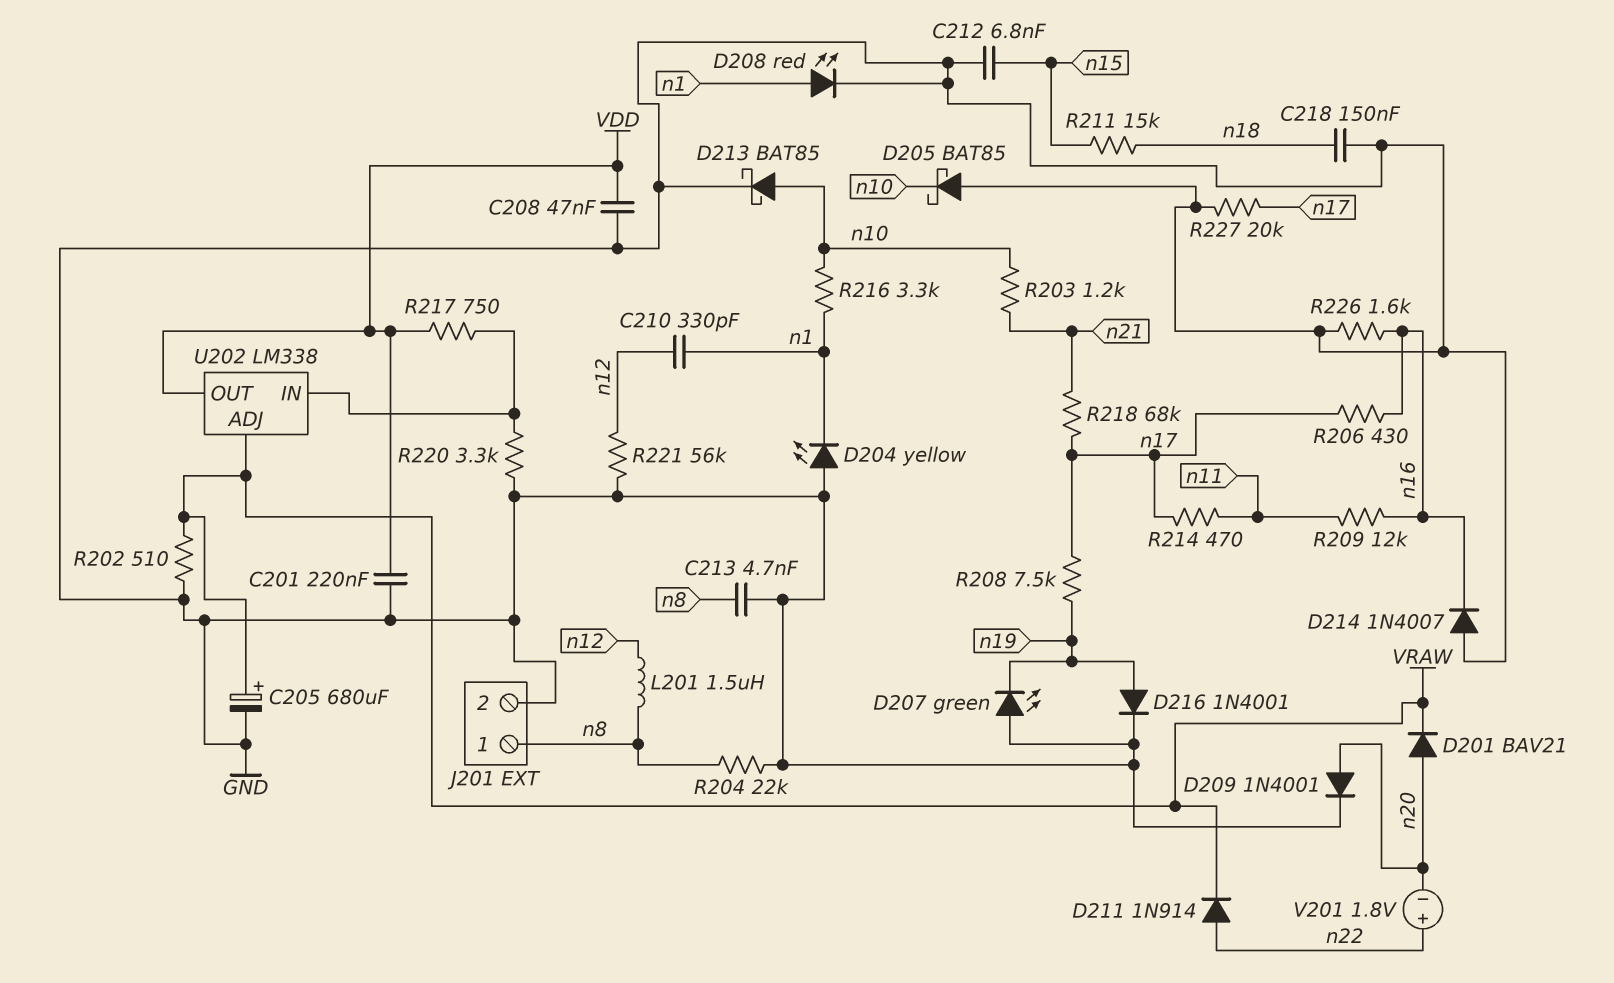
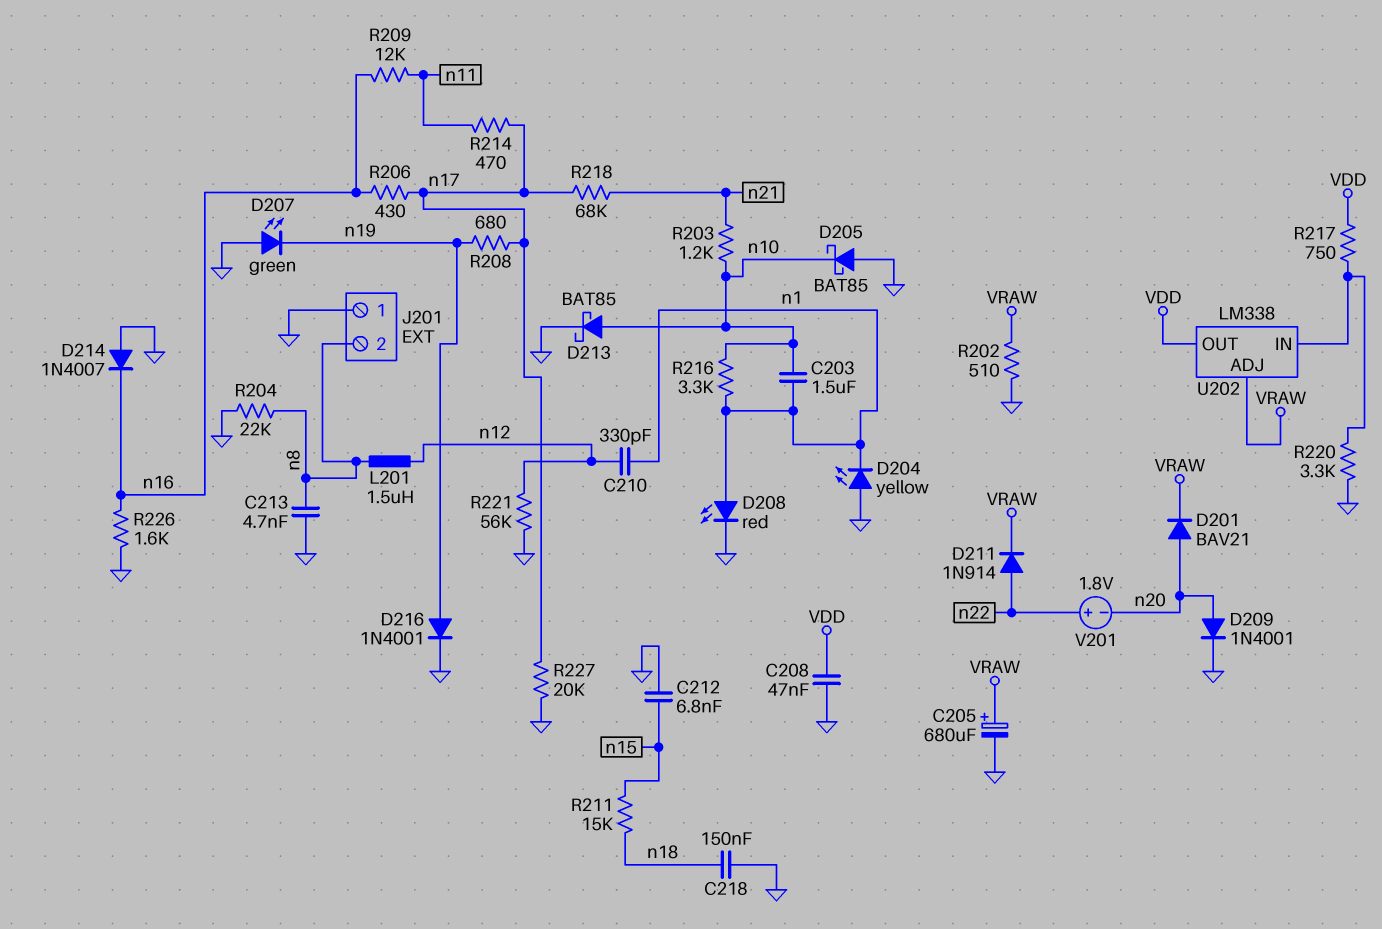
C201: 220nF (GND, VDD) -> none
C203: none -> 1.5uF (n1, n10)
J201 pin 1: n8 -> GND
J201 pin 2: GND -> n8
R208: 7.5k (n17, n19) -> 680 (n17, n19)

